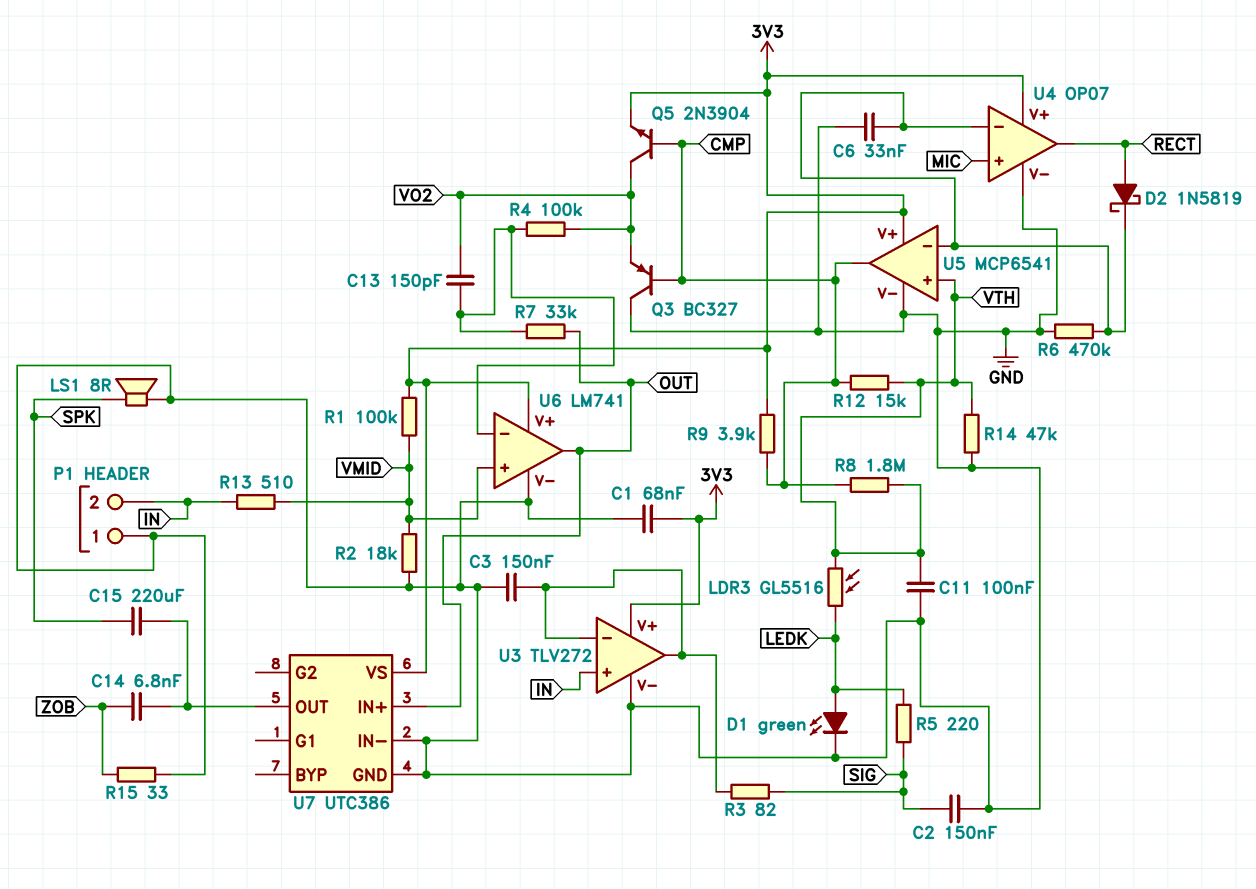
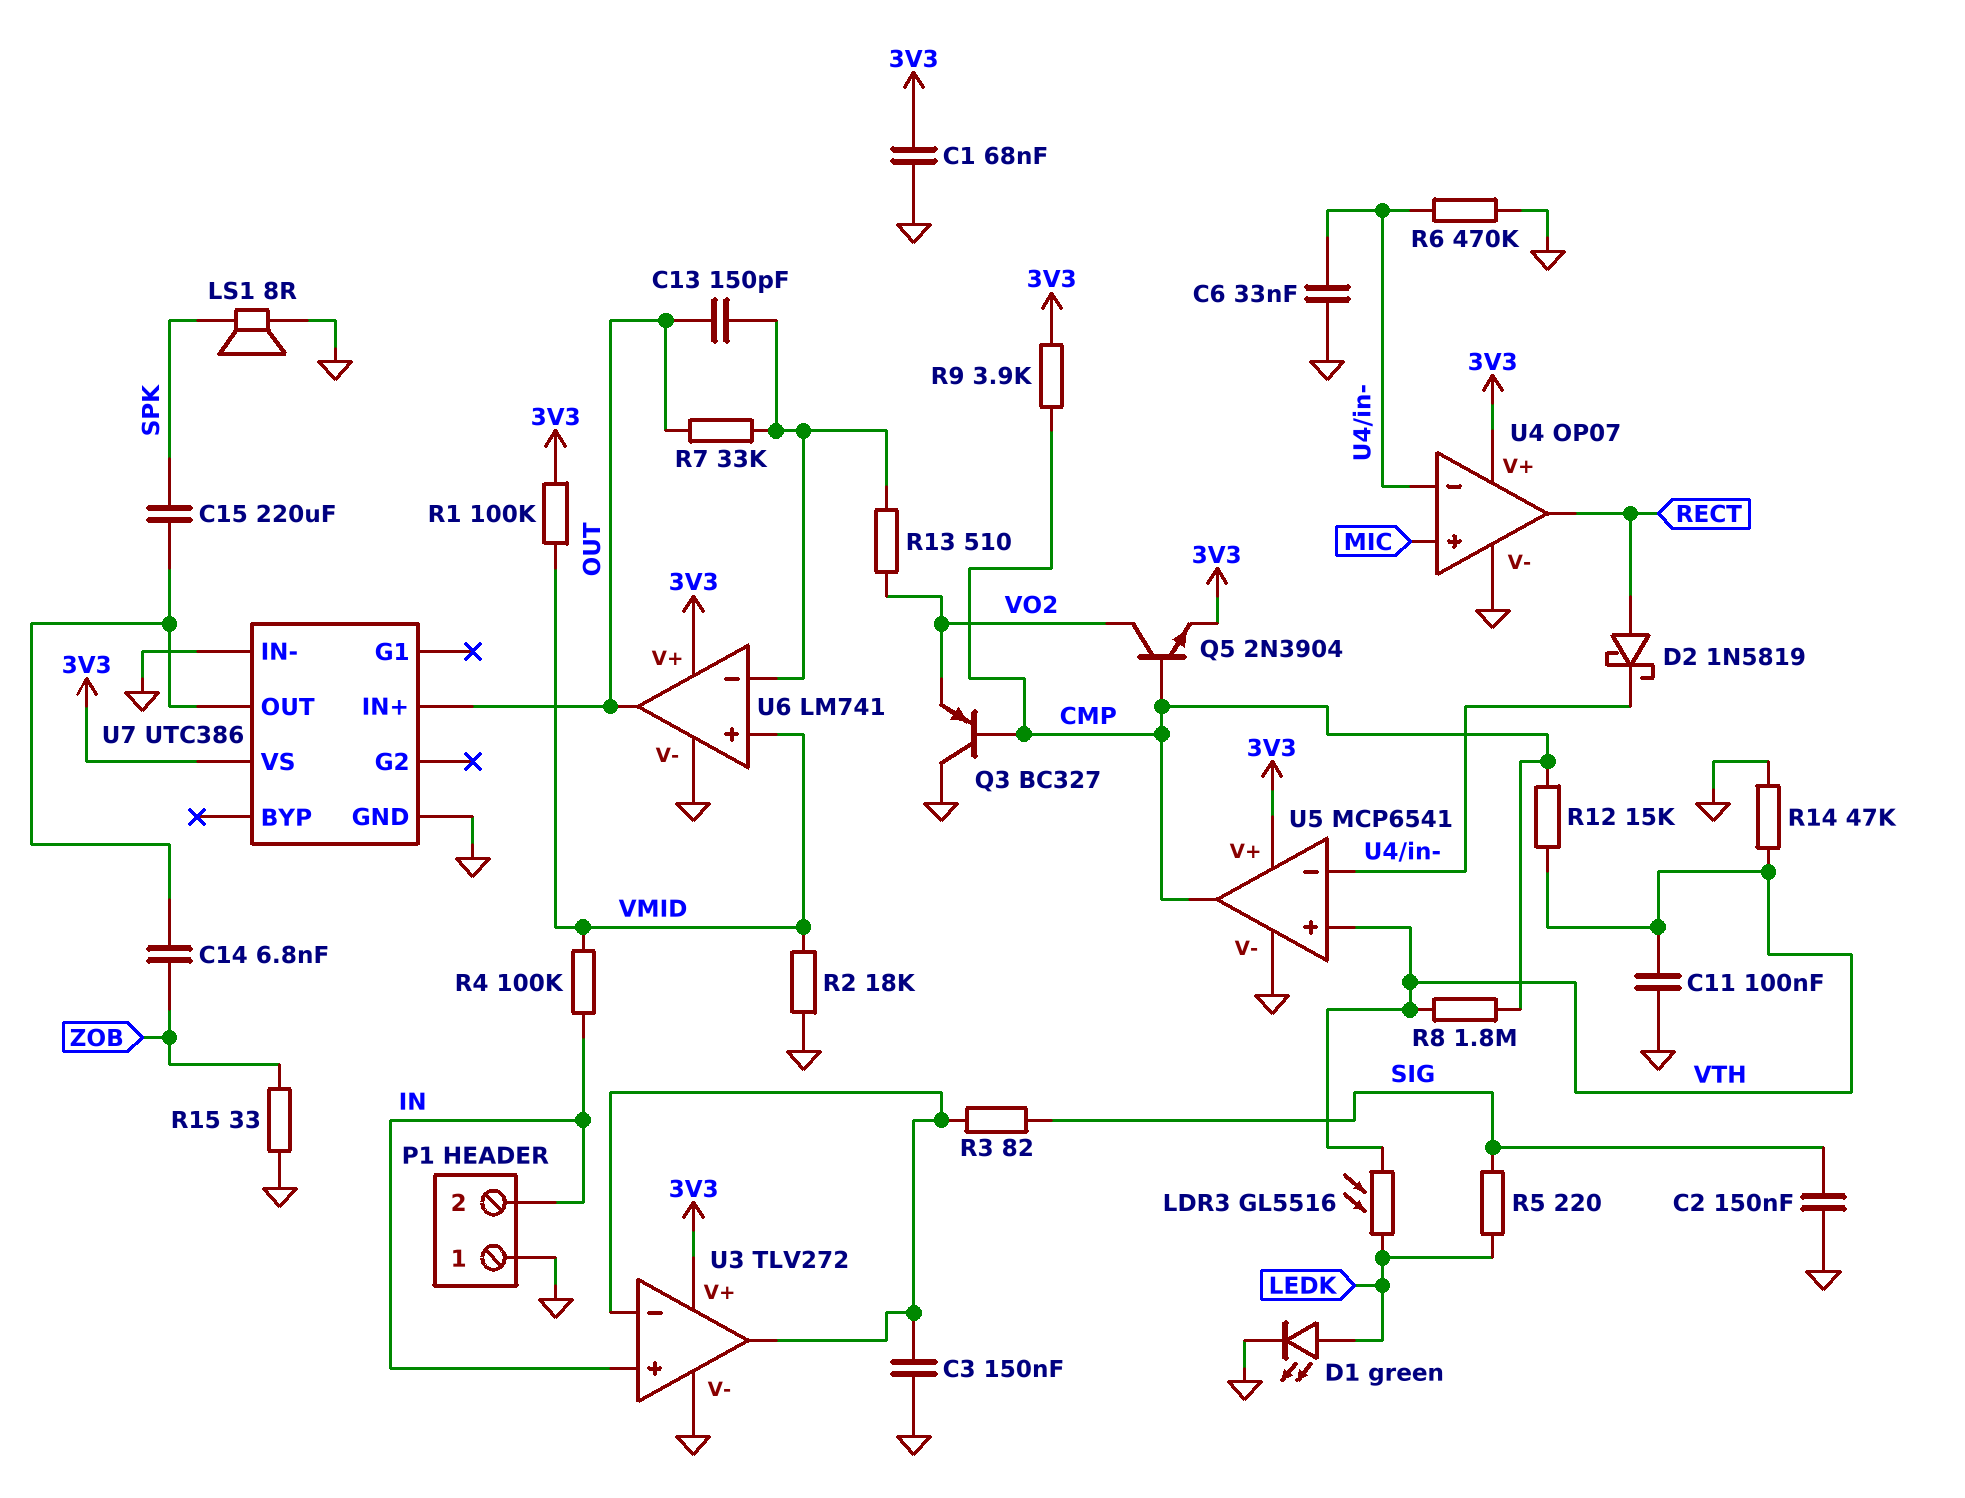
C13: 150pF (U6/in-, VO2) -> 150pF (OUT, U6/in-)
R4: 100k (U6/in-, VO2) -> 100k (IN, VMID)
R13: 510 (IN, VMID) -> 510 (U6/in-, VO2)

